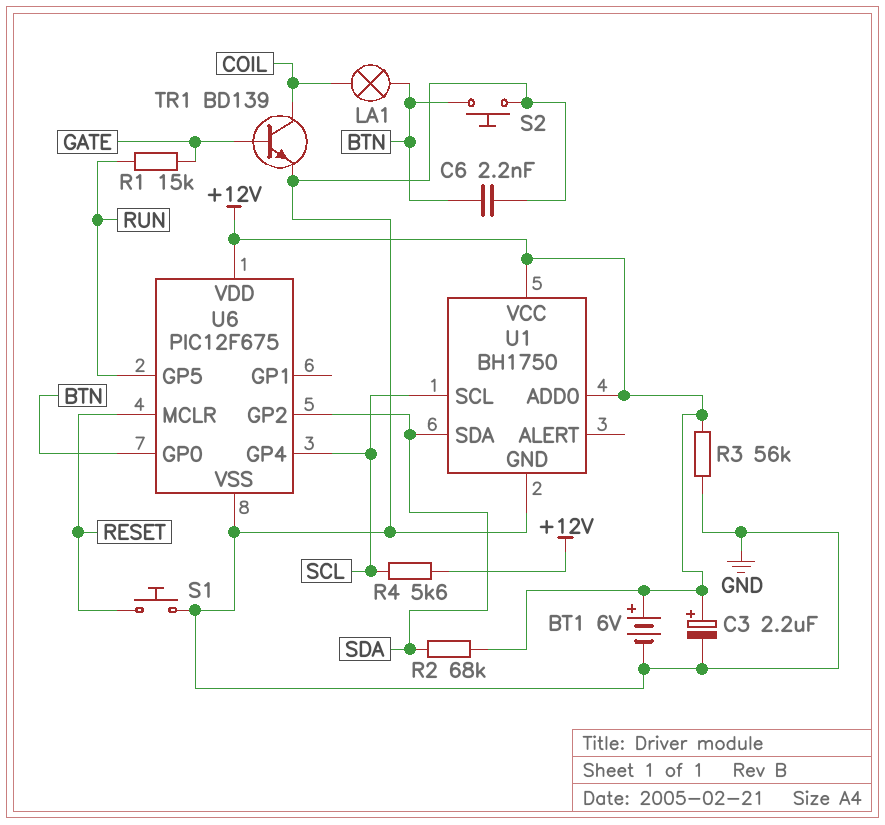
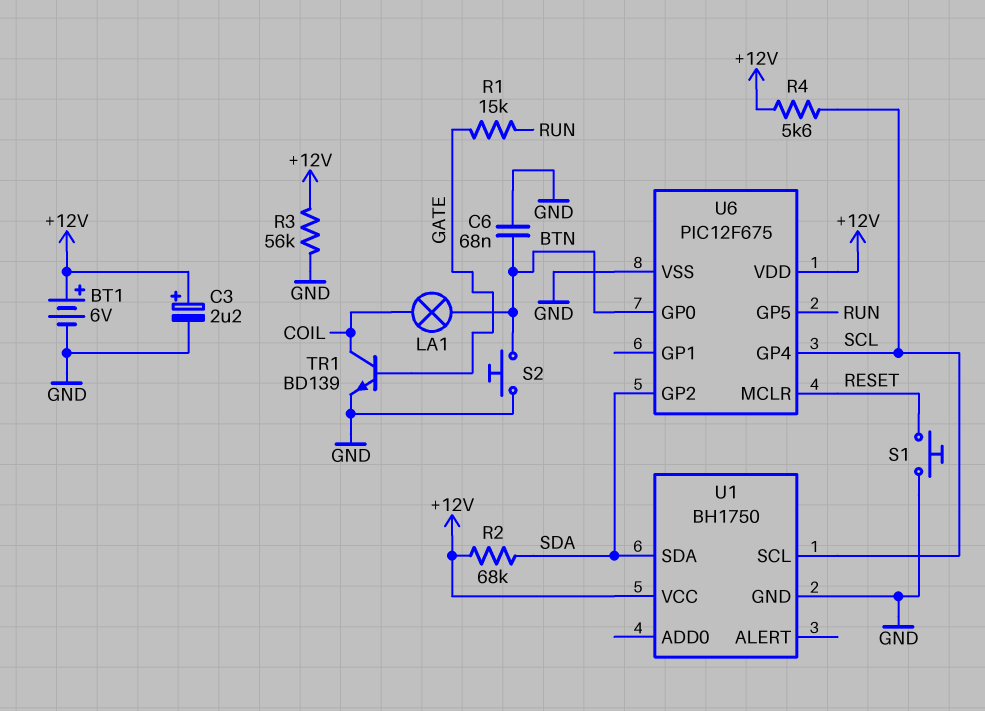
C6: 2.2nF (BTN, GND) -> 68nF (BTN, GND)
U1 pin ADD0: +12V -> none

